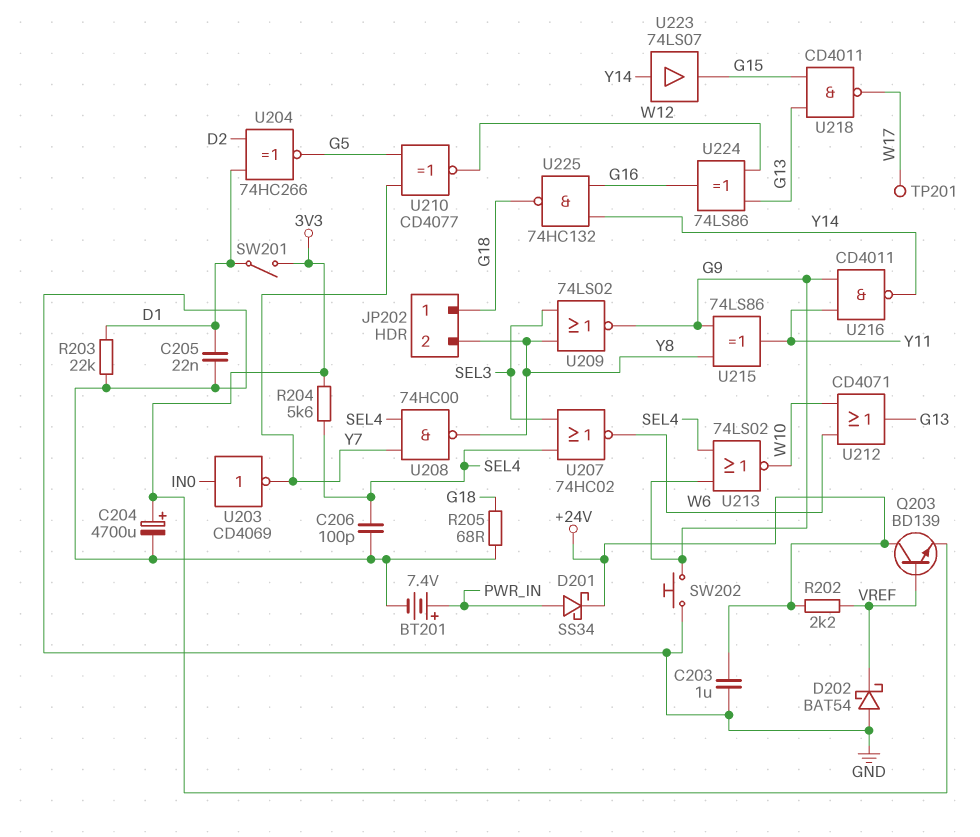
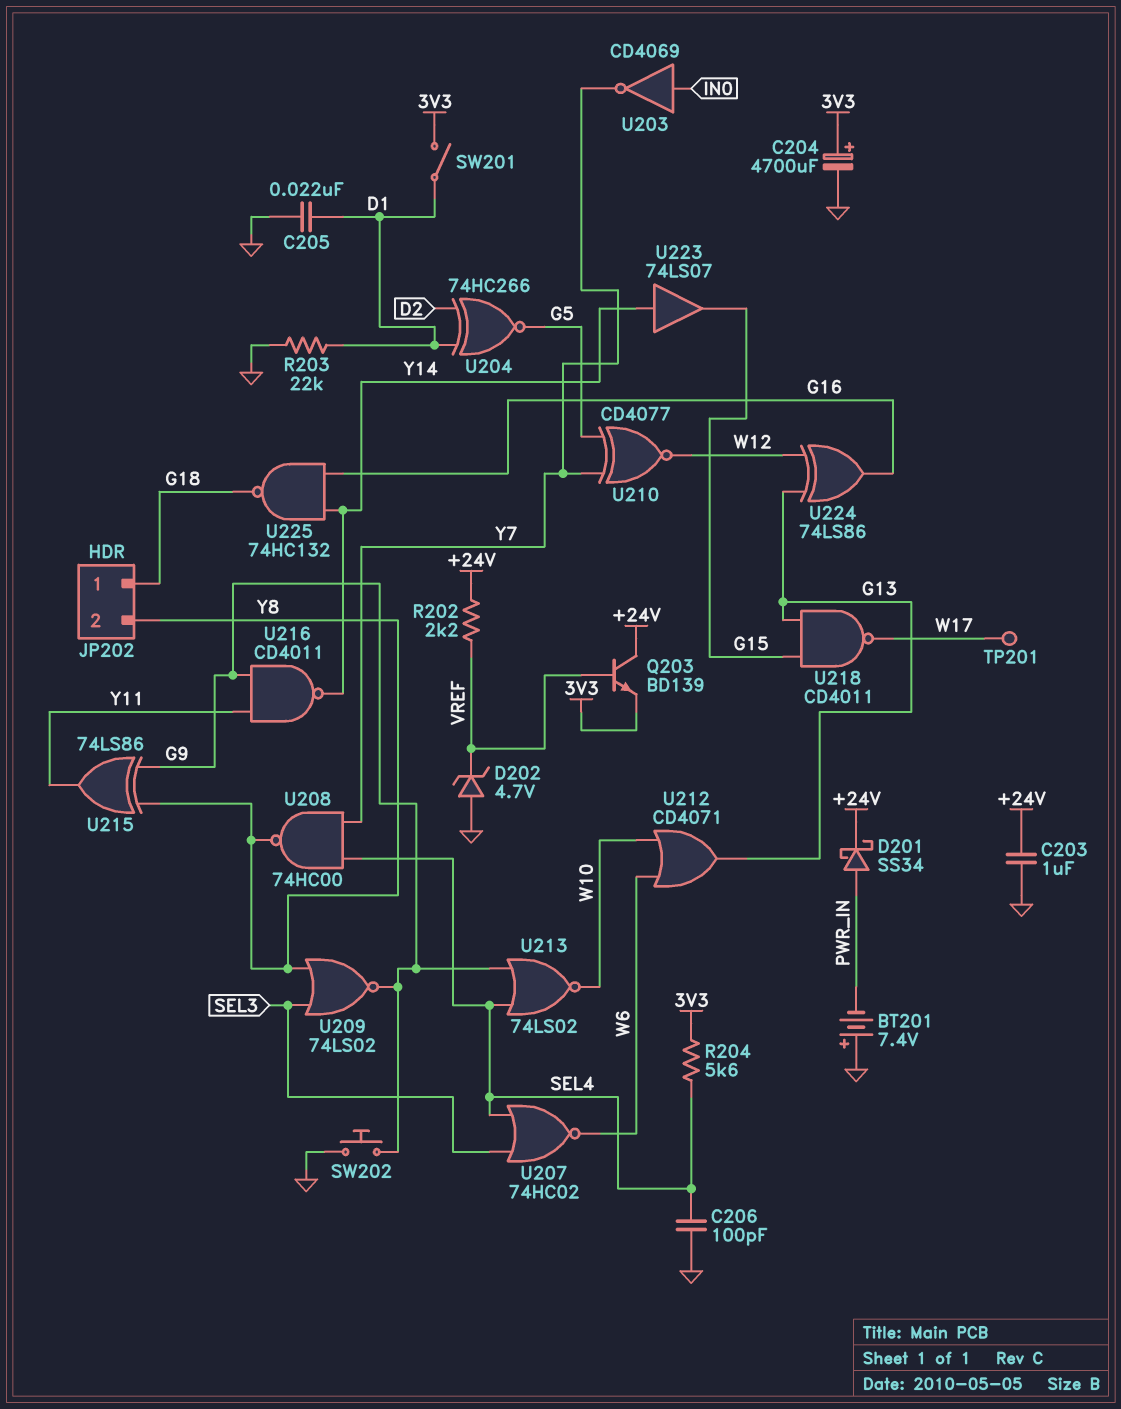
BT201: 7.4V (plus PWR_IN, minus GND) -> 7.4V (plus GND, minus PWR_IN)
D202: schottky BAT54 (A GND, K VREF) -> zener 4.7V (A GND, K VREF)
R205: 68 (G18, GND) -> none

